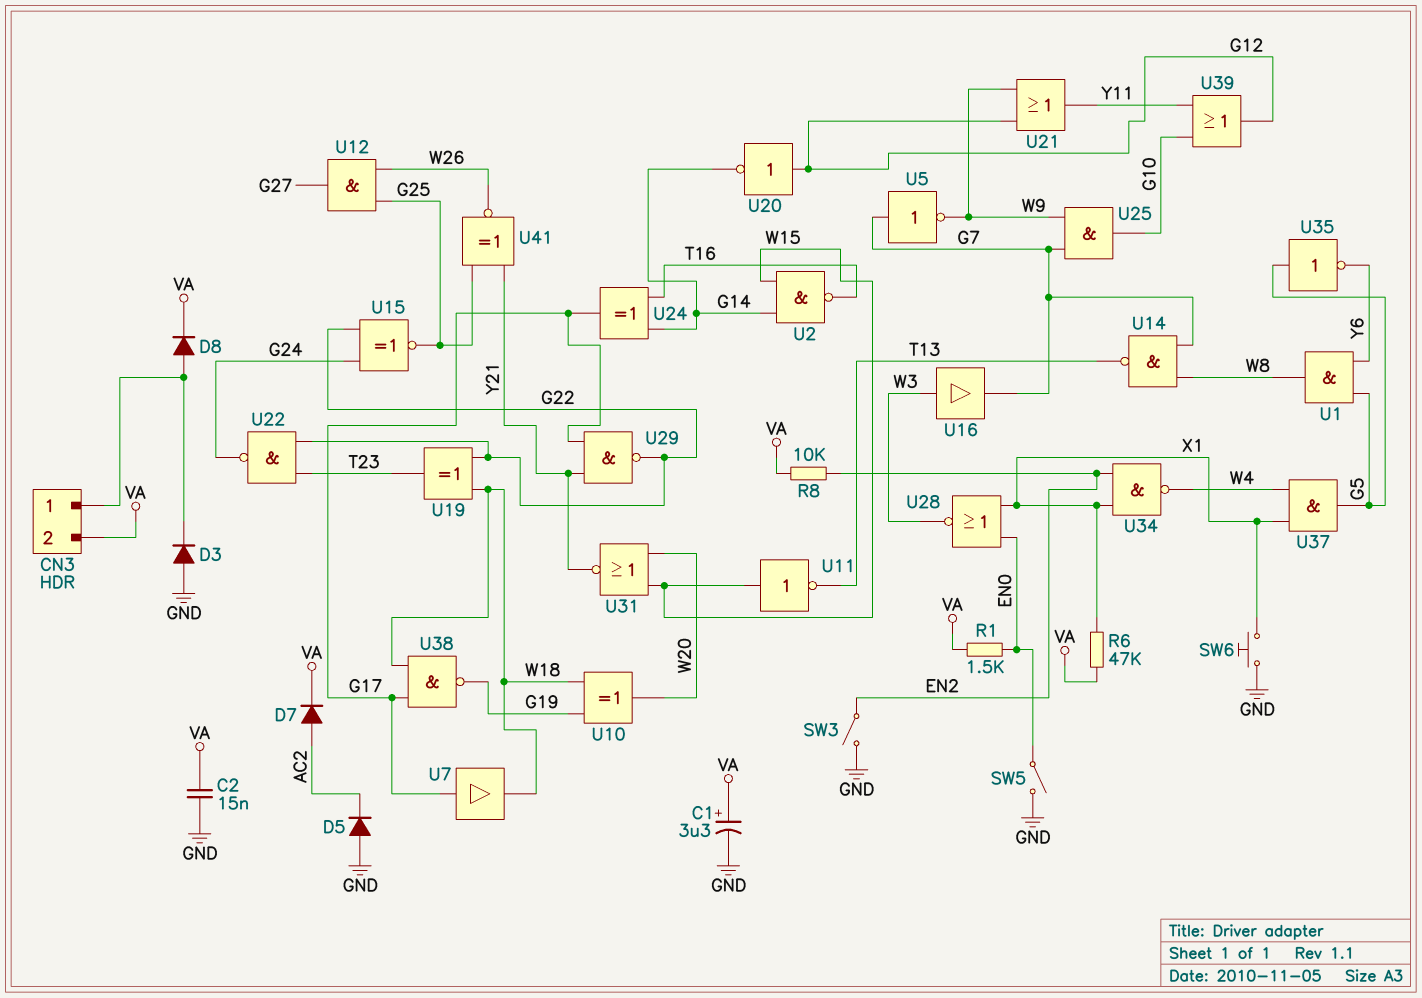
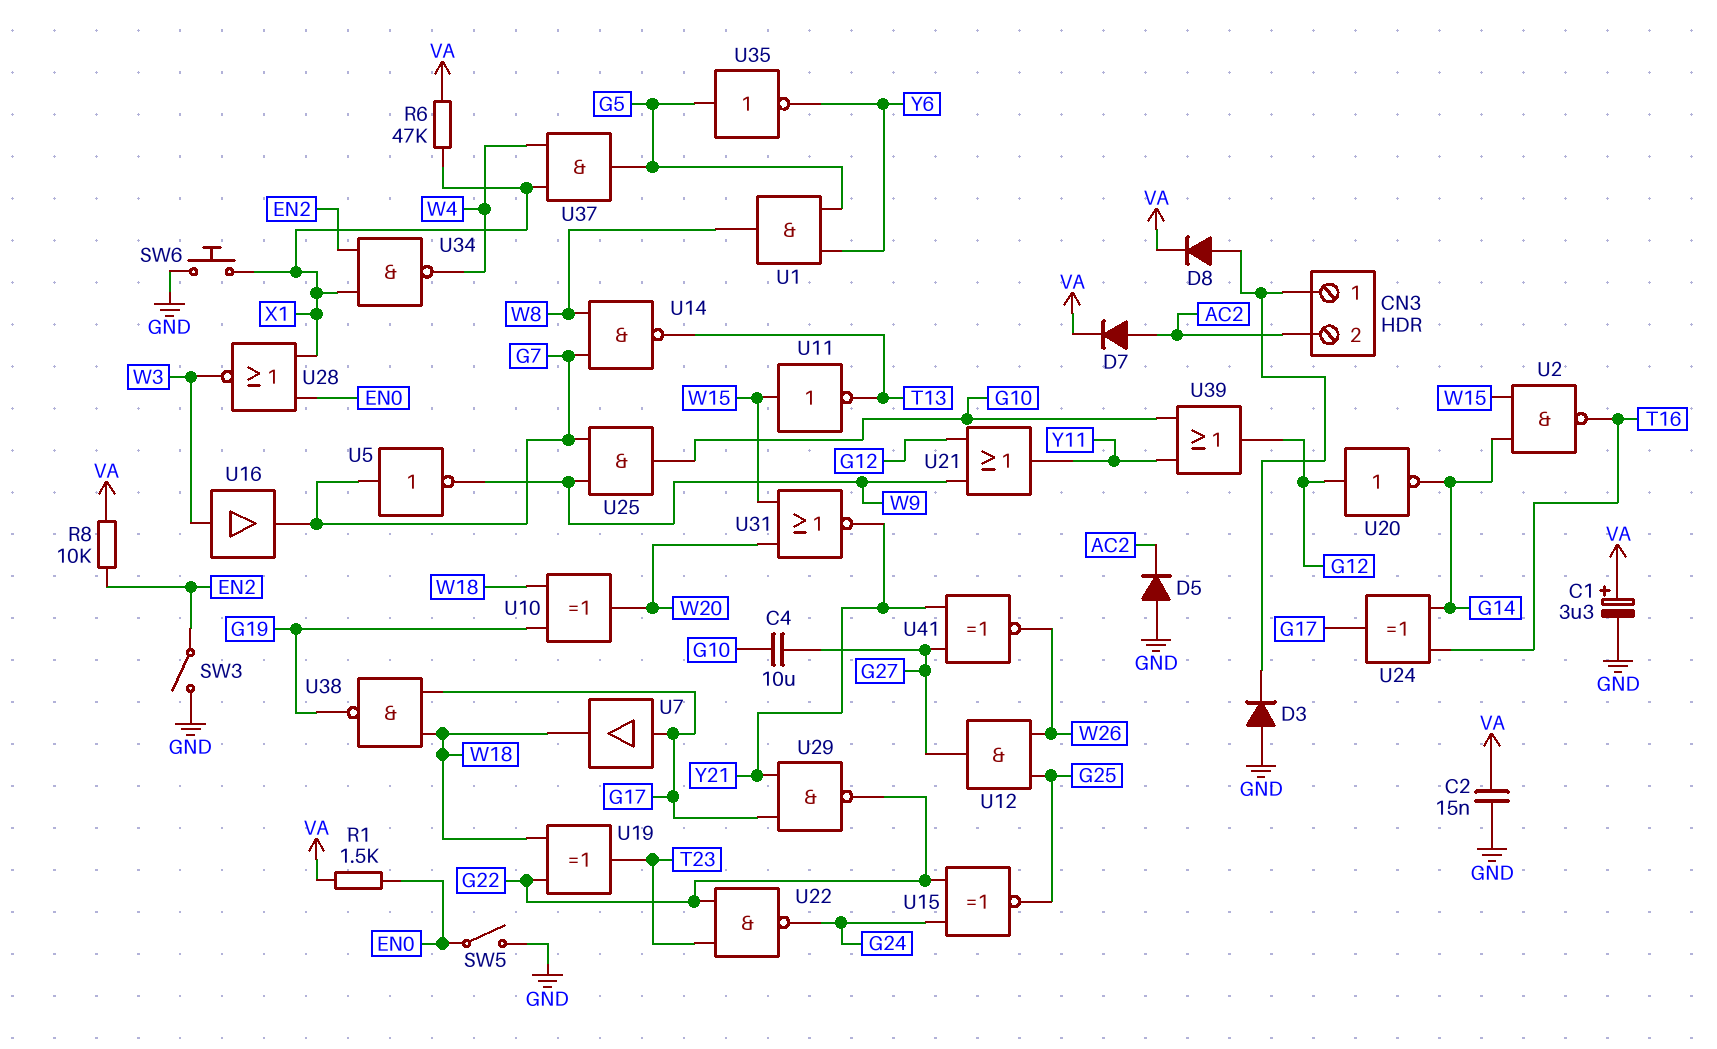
C4: none -> 10uF (G10, G27)
CN3 pin 2: VA -> AC2
U41: XNOR (in G25, in Y21, out W26) -> XNOR (in G27, in Y21, out W26)

